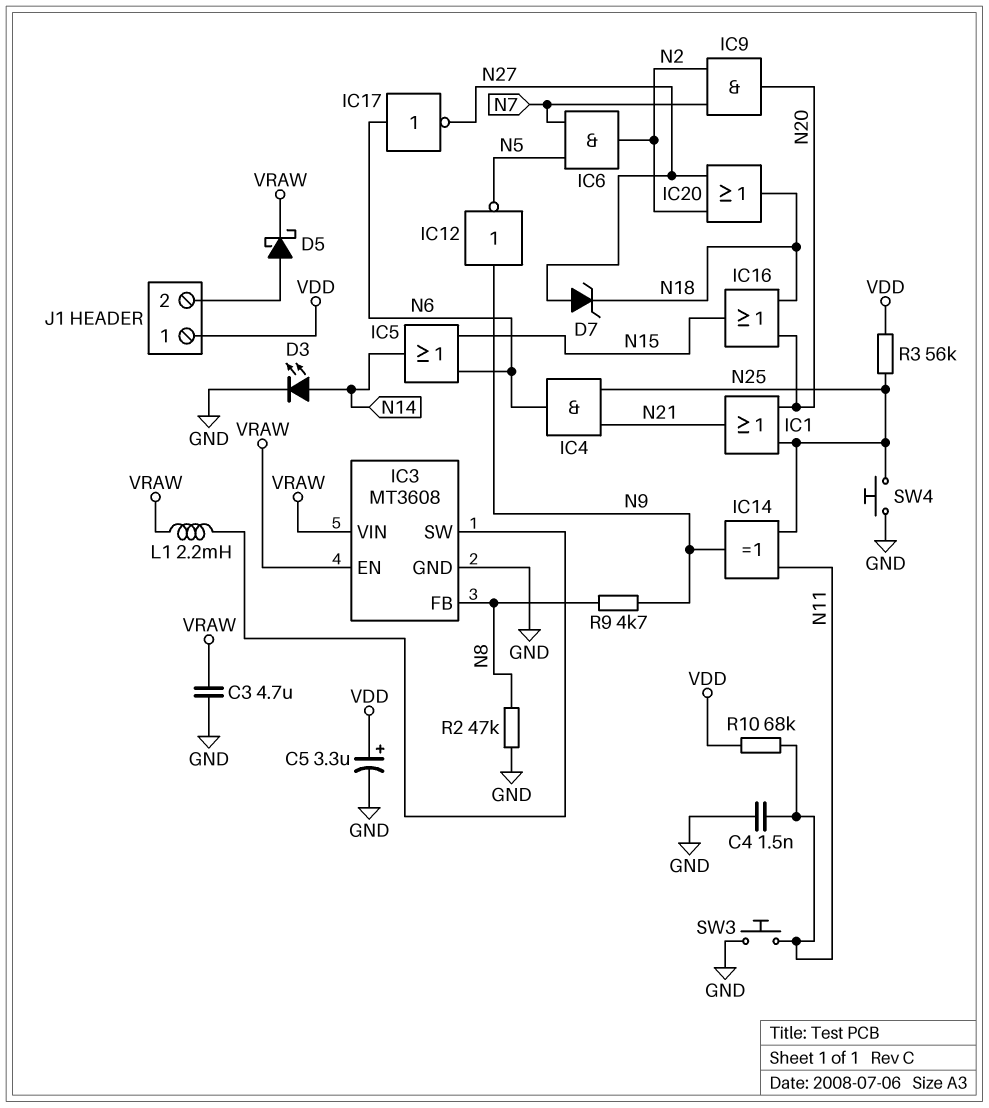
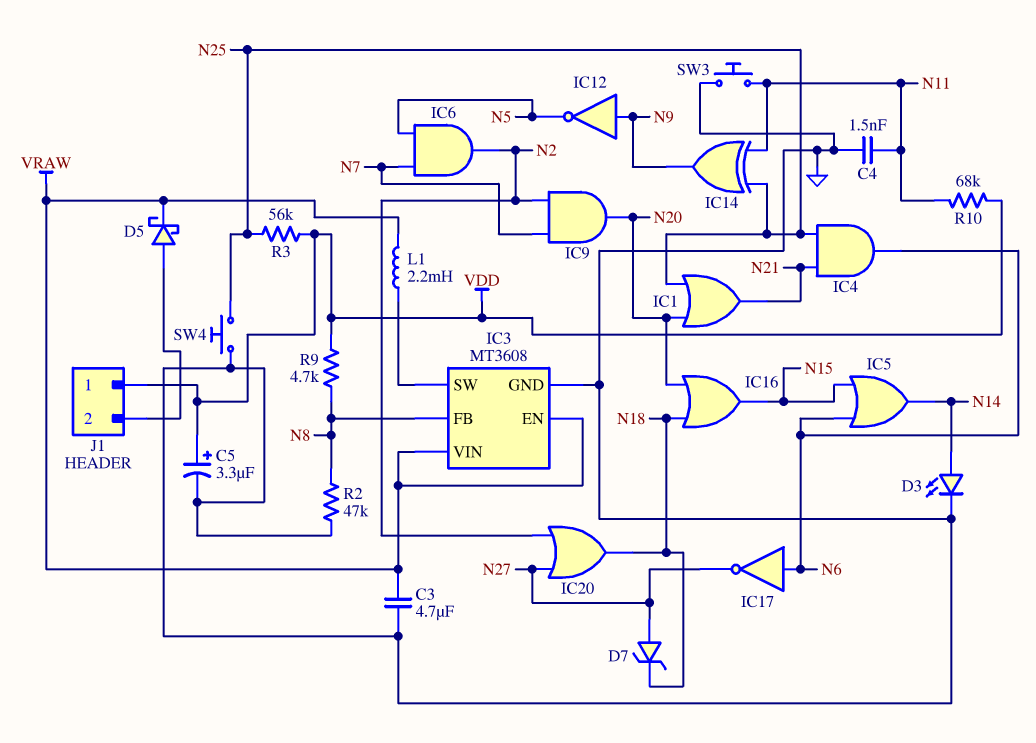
R9: 4.7k (N8, N9) -> 4.7k (N8, VDD)

